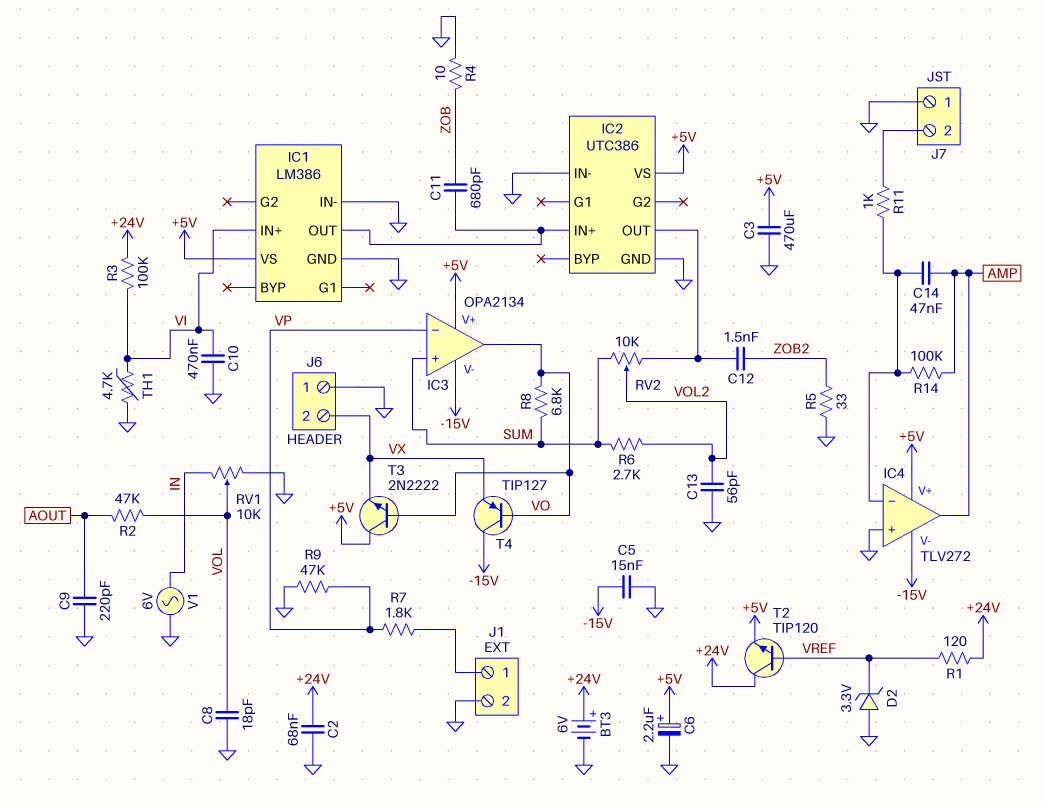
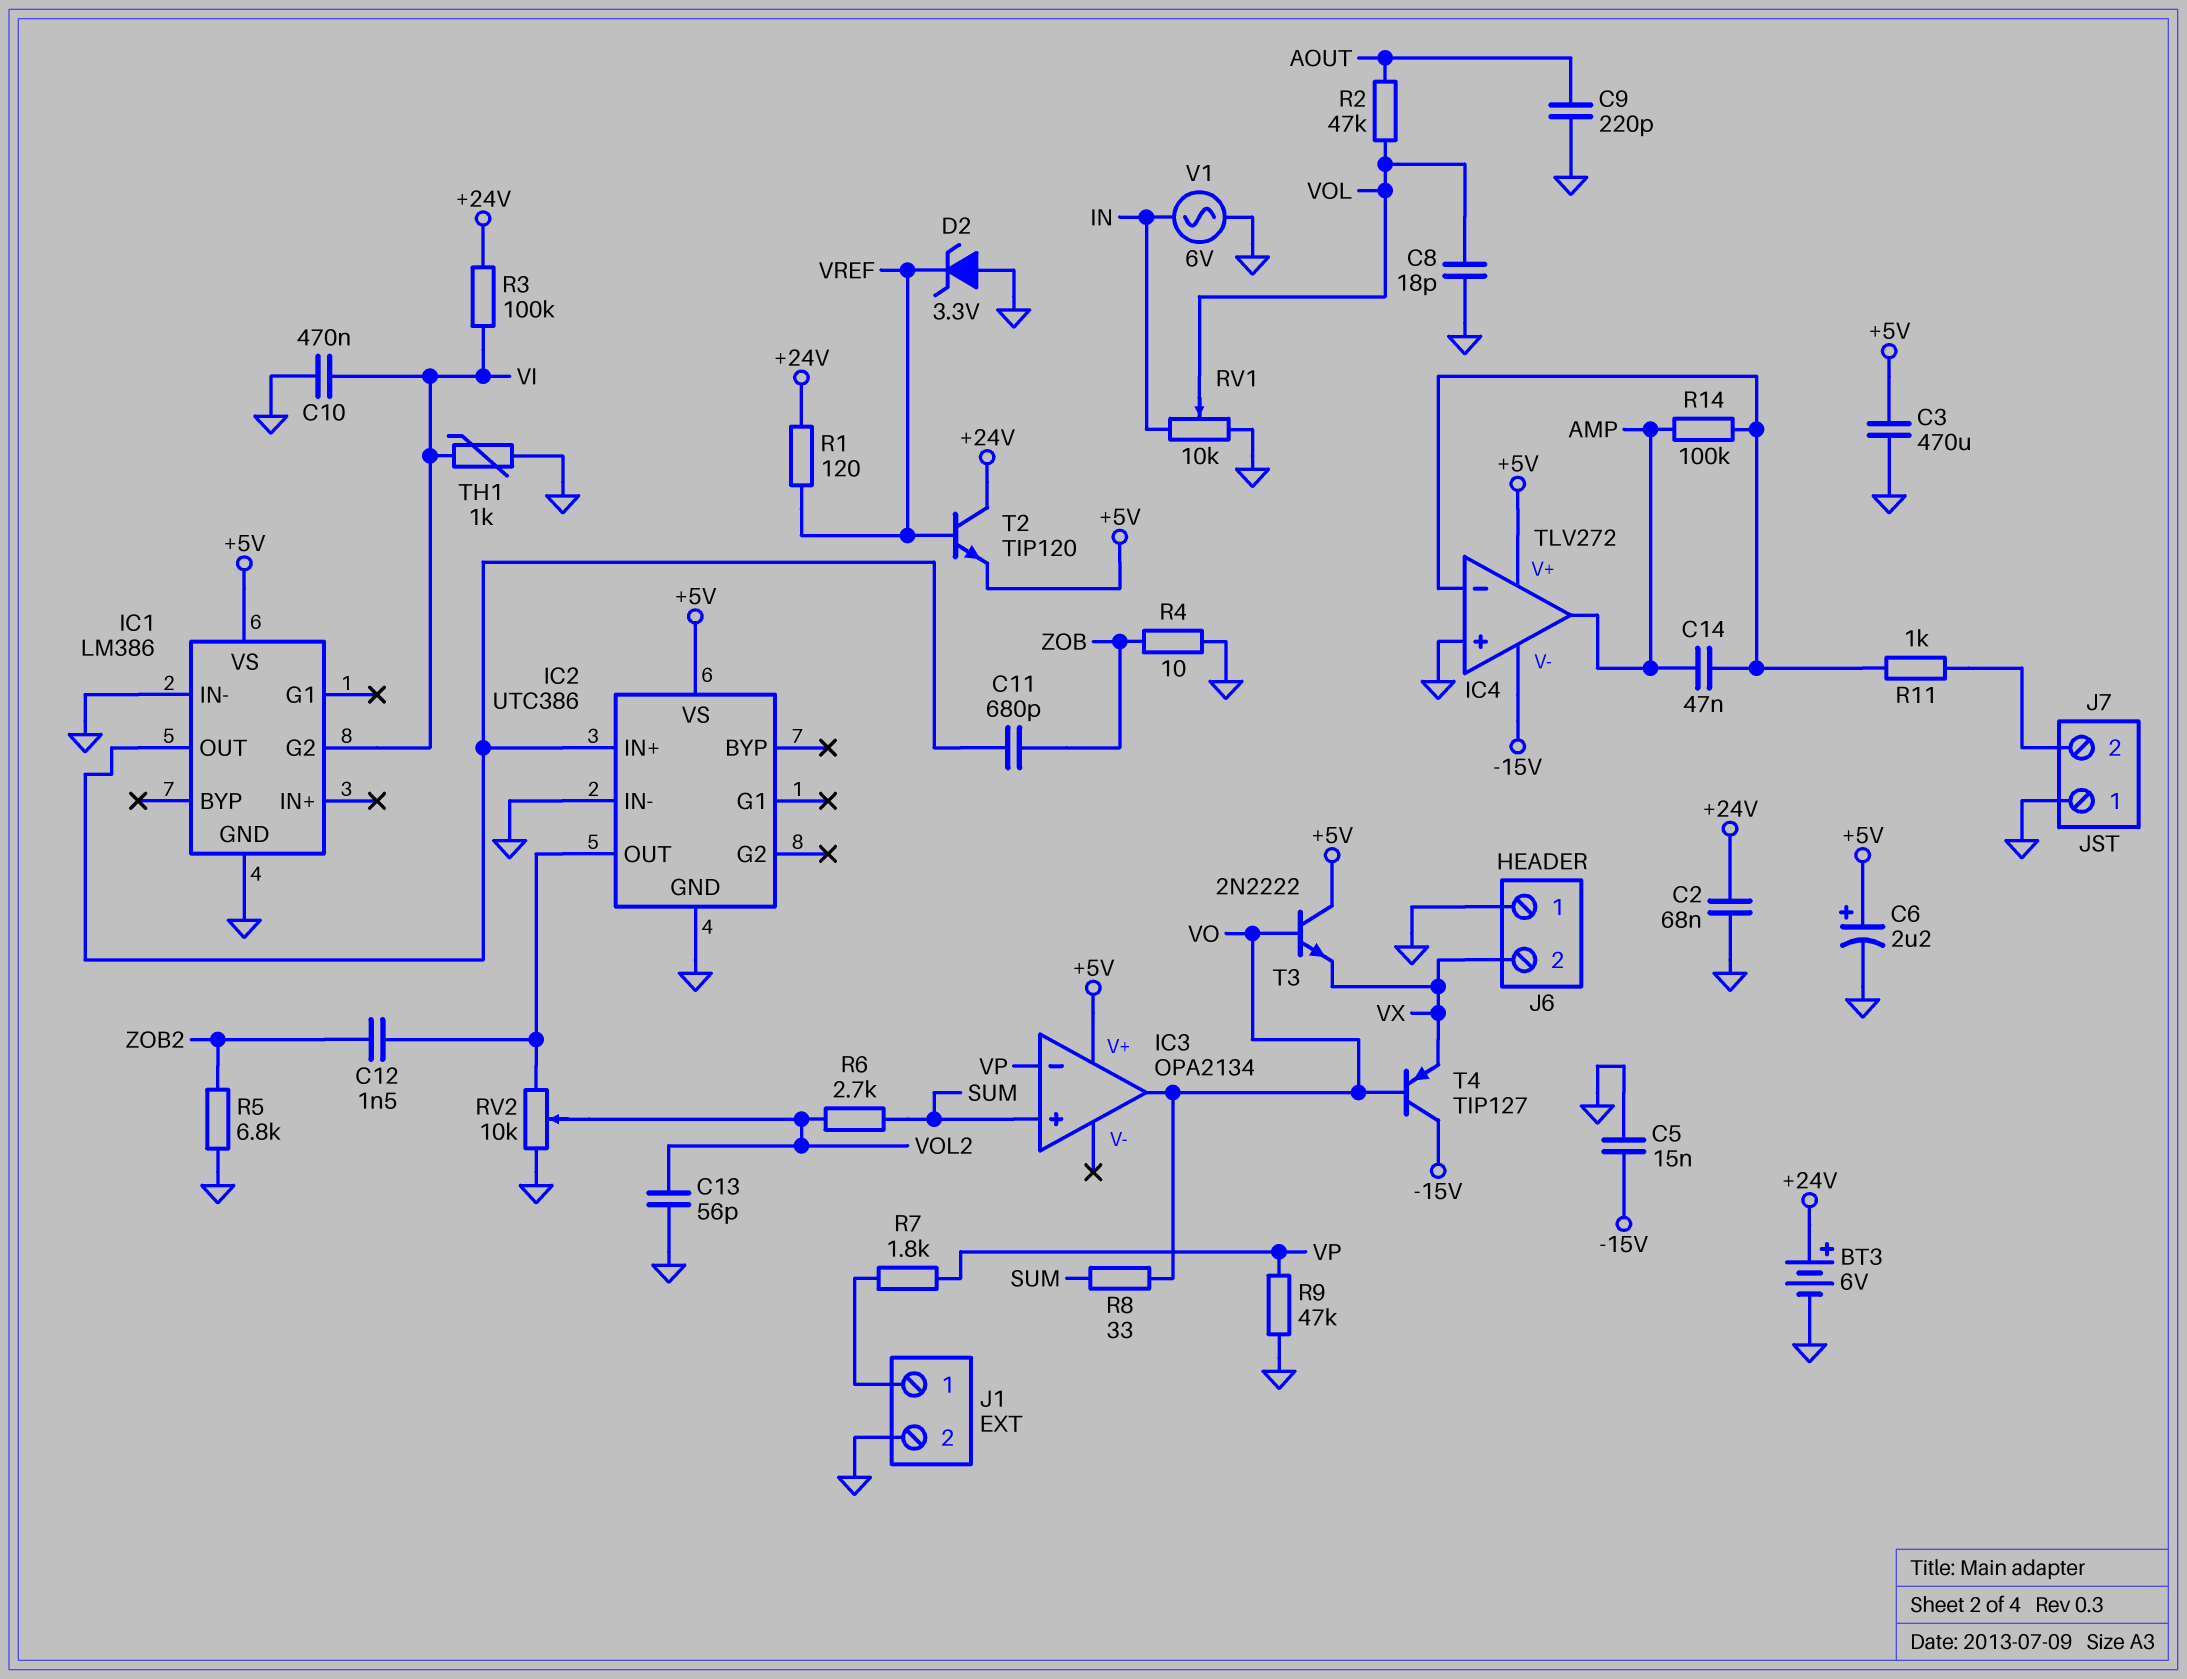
IC1 pin G2: none -> VI
IC1 pin IN+: VI -> none
IC3 pin V-: -15V -> none
R5: 33 (GND, ZOB2) -> 6.8k (GND, ZOB2)
R8: 6.8k (SUM, VO) -> 33 (SUM, VO)
RV2: 10k (IC2/OUT, SUM, wiper VOL2) -> 10k (GND, IC2/OUT, wiper VOL2)
TH1: 4.7k (GND, VI) -> 1k (GND, VI)

